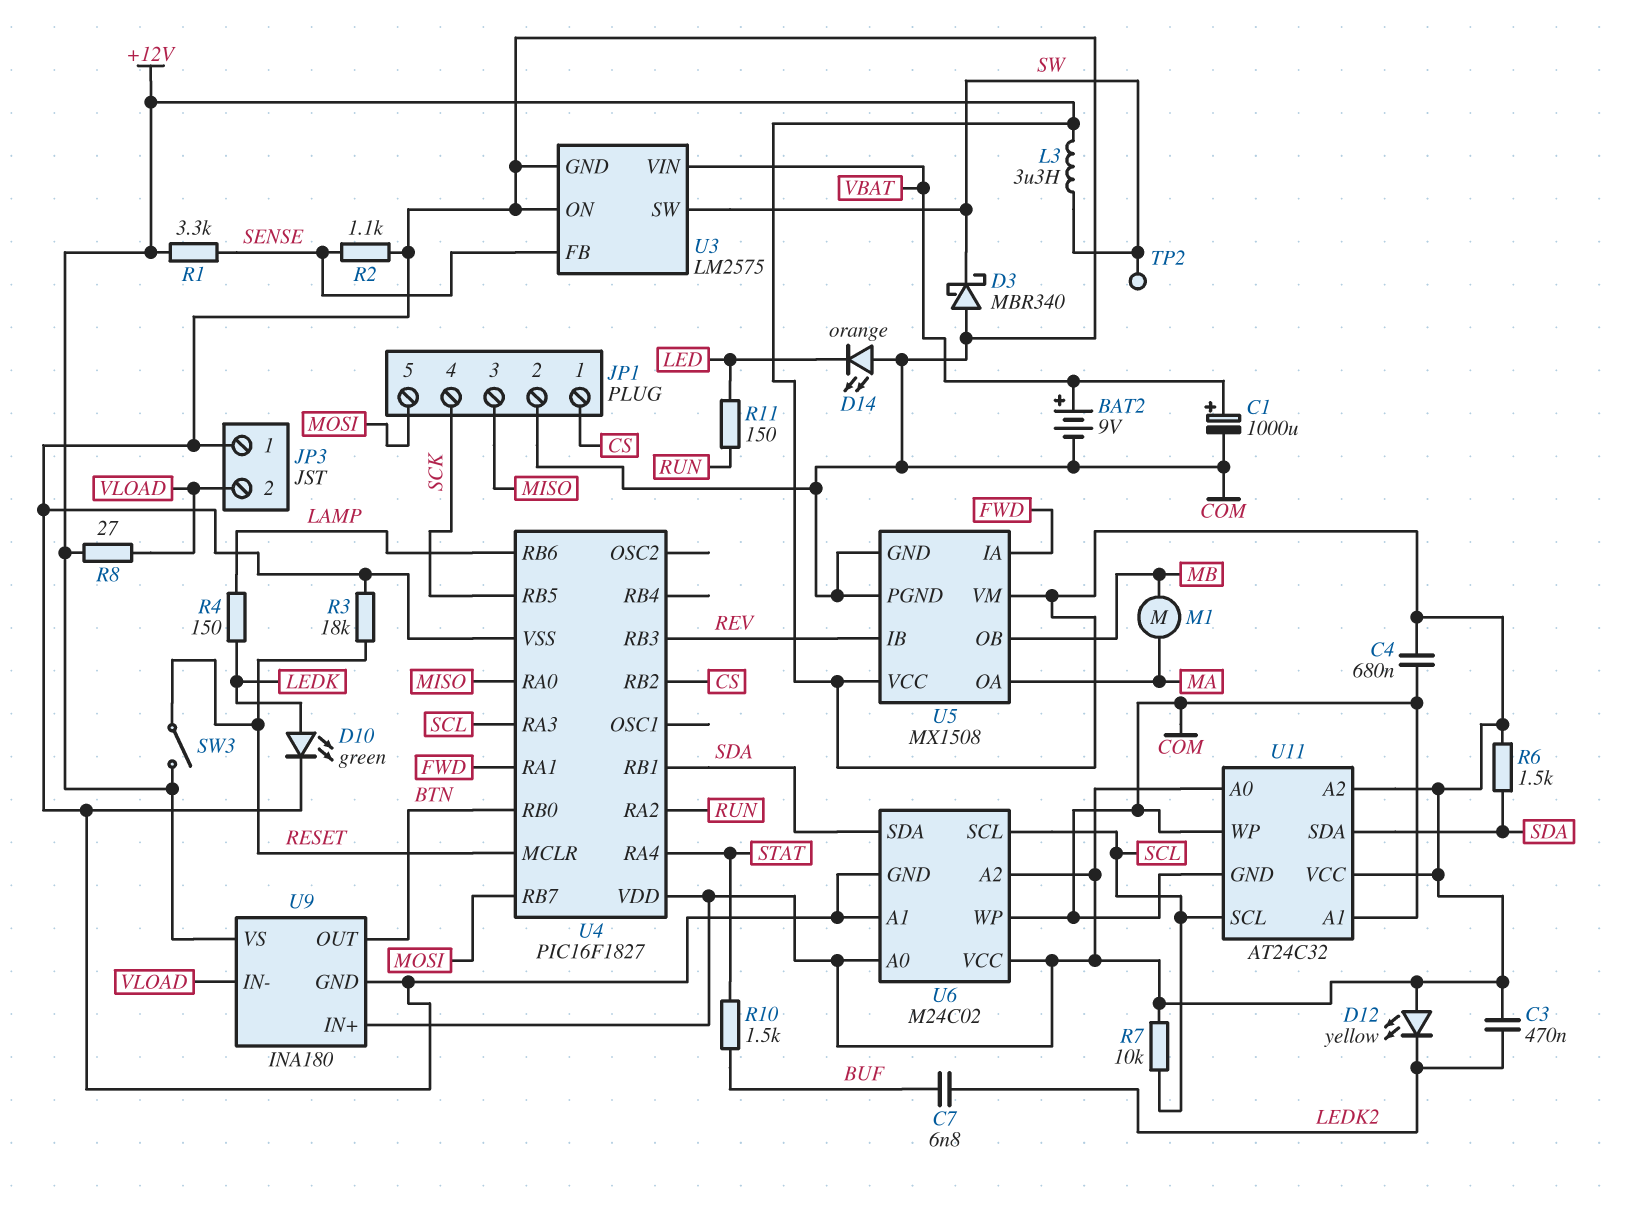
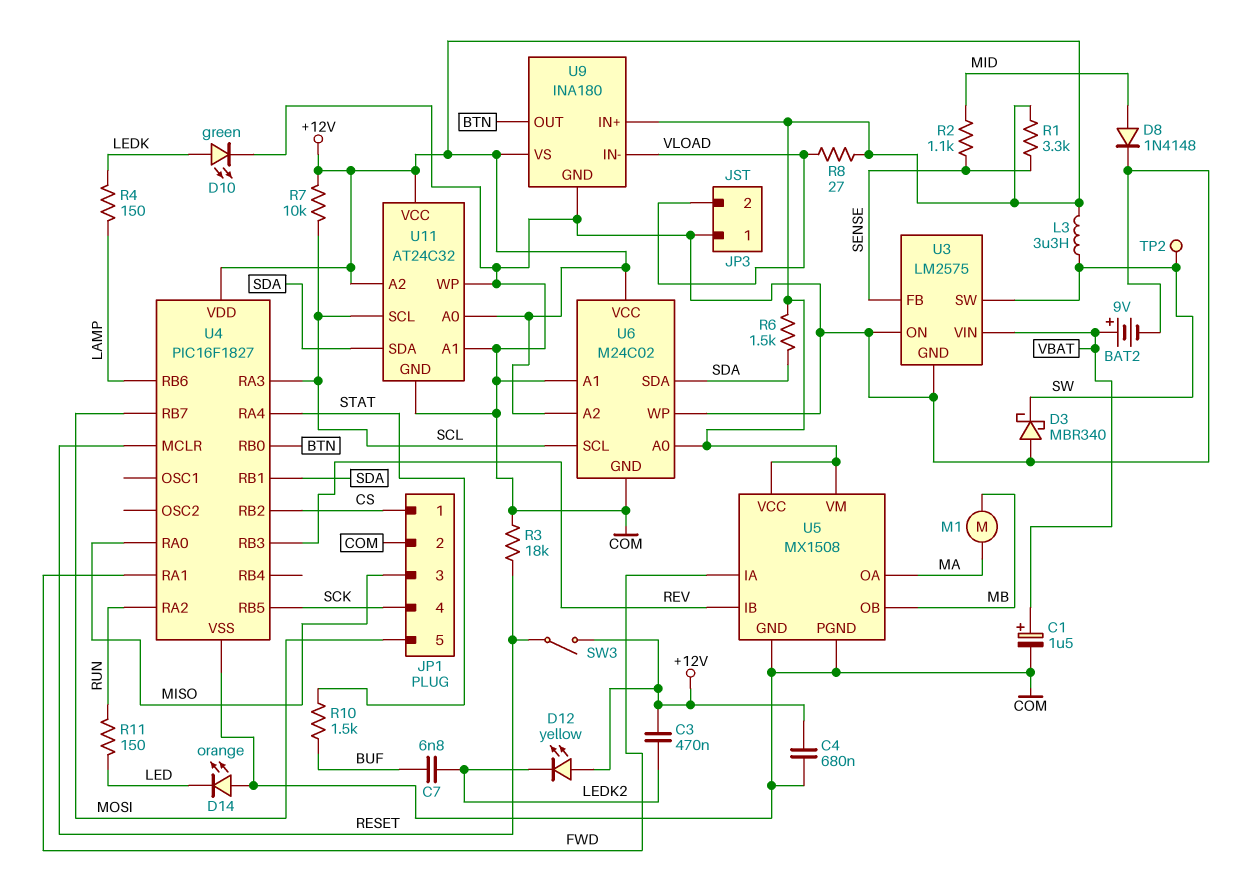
C1: 1000uF (plus VBAT, minus COM) -> 1.5uF (plus VBAT, minus COM)
D8: none -> diode 1N4148 (A MID, K COM)
R2: 1.1k (COM, SENSE) -> 1.1k (MID, SENSE)

